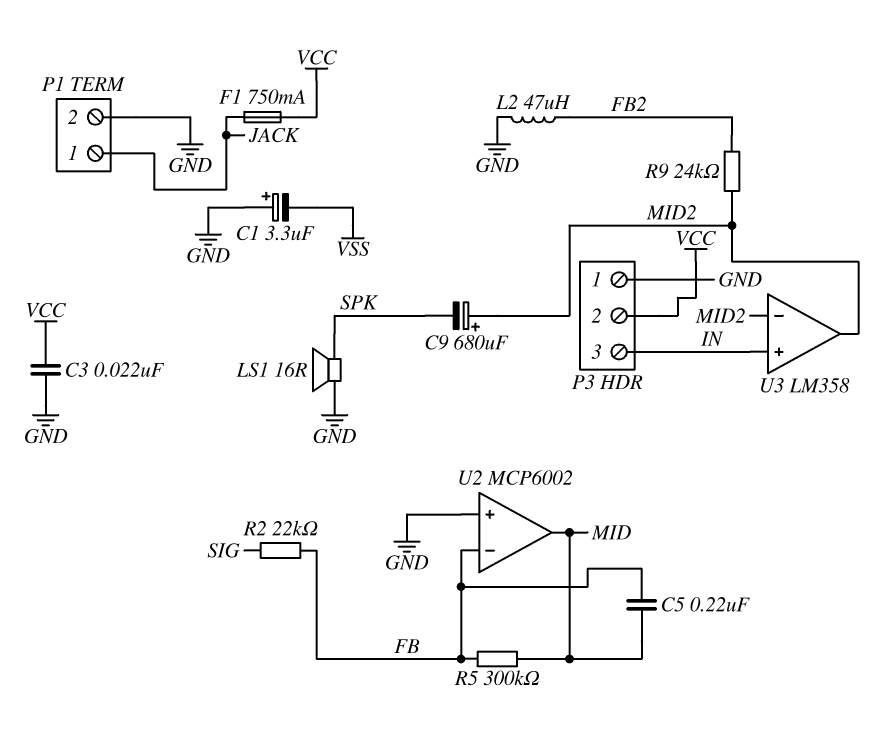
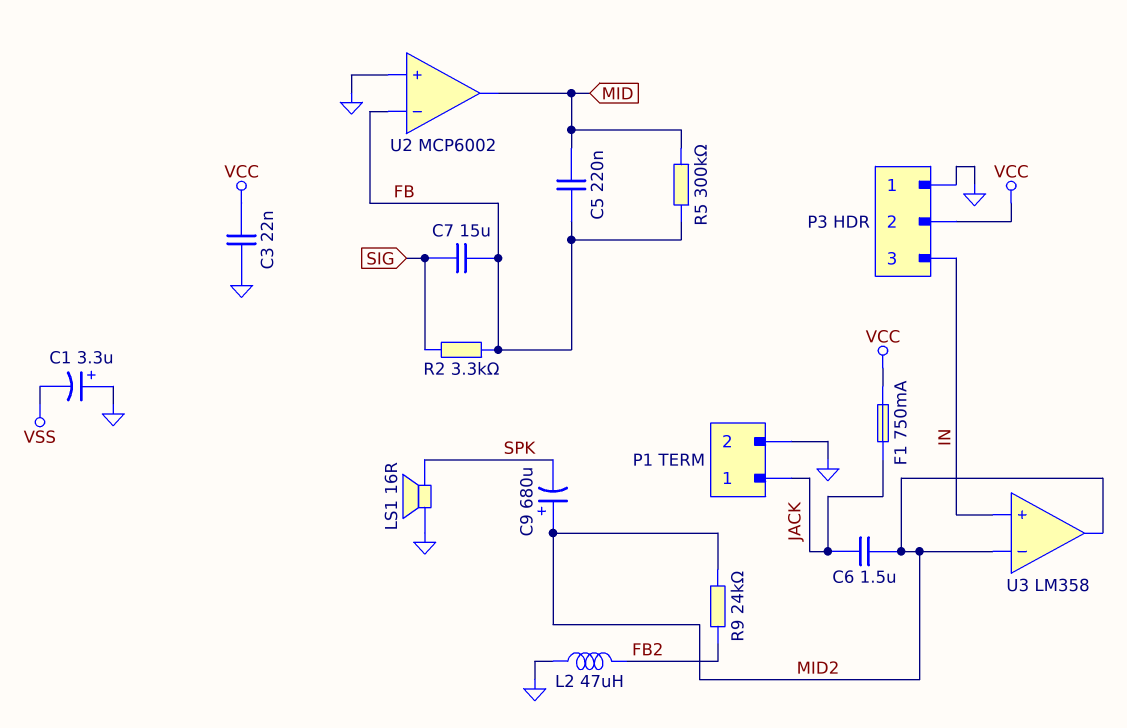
C6: none -> 1.5uF (JACK, MID2)
C7: none -> 15uF (FB, SIG)
R2: 22k (FB, SIG) -> 3.3k (FB, SIG)

